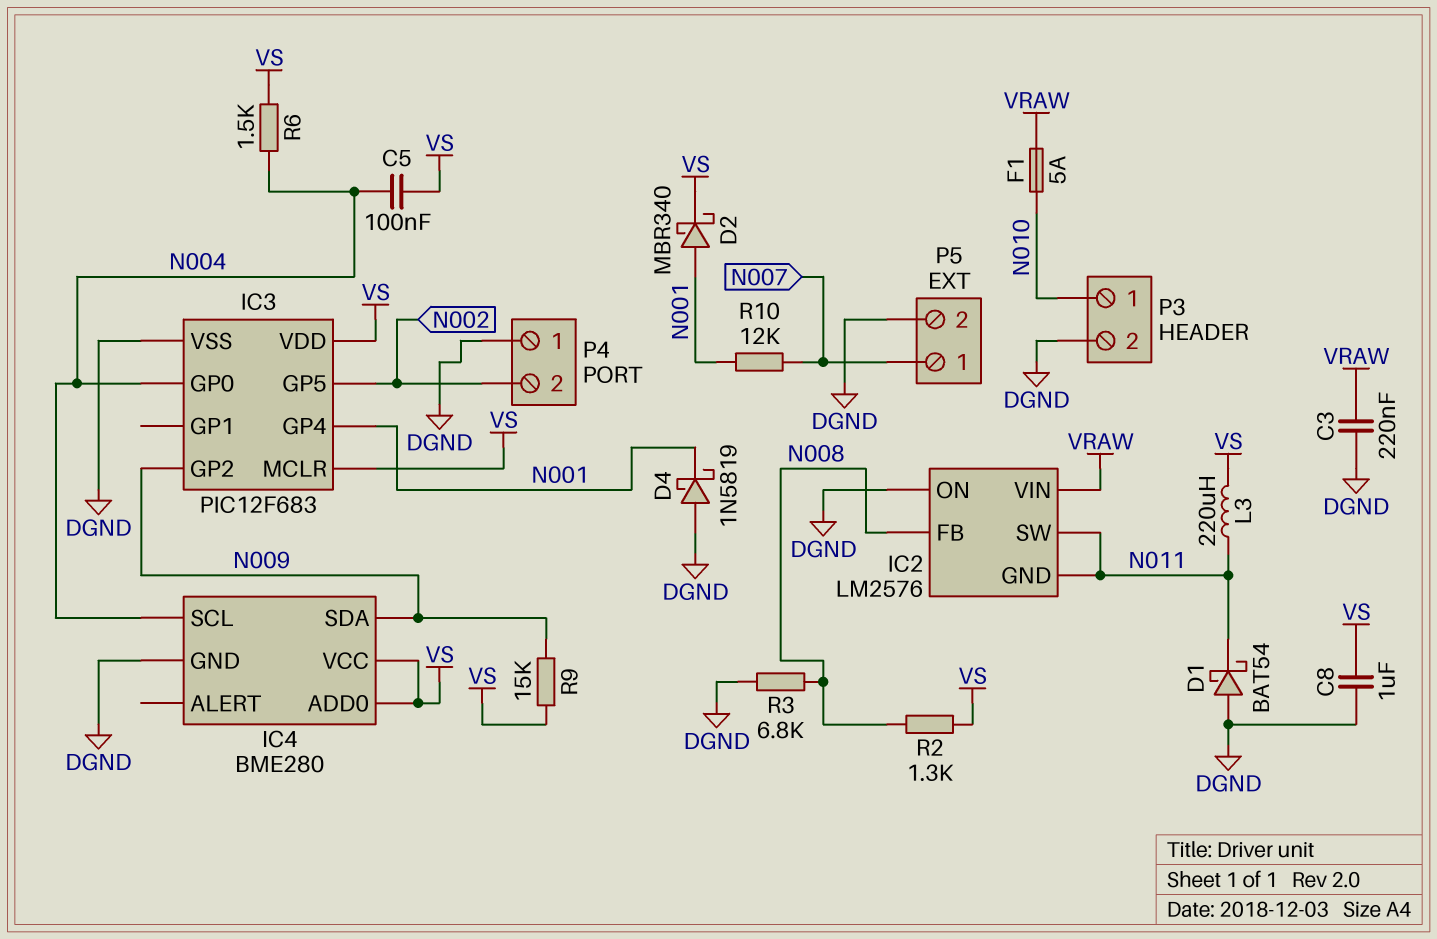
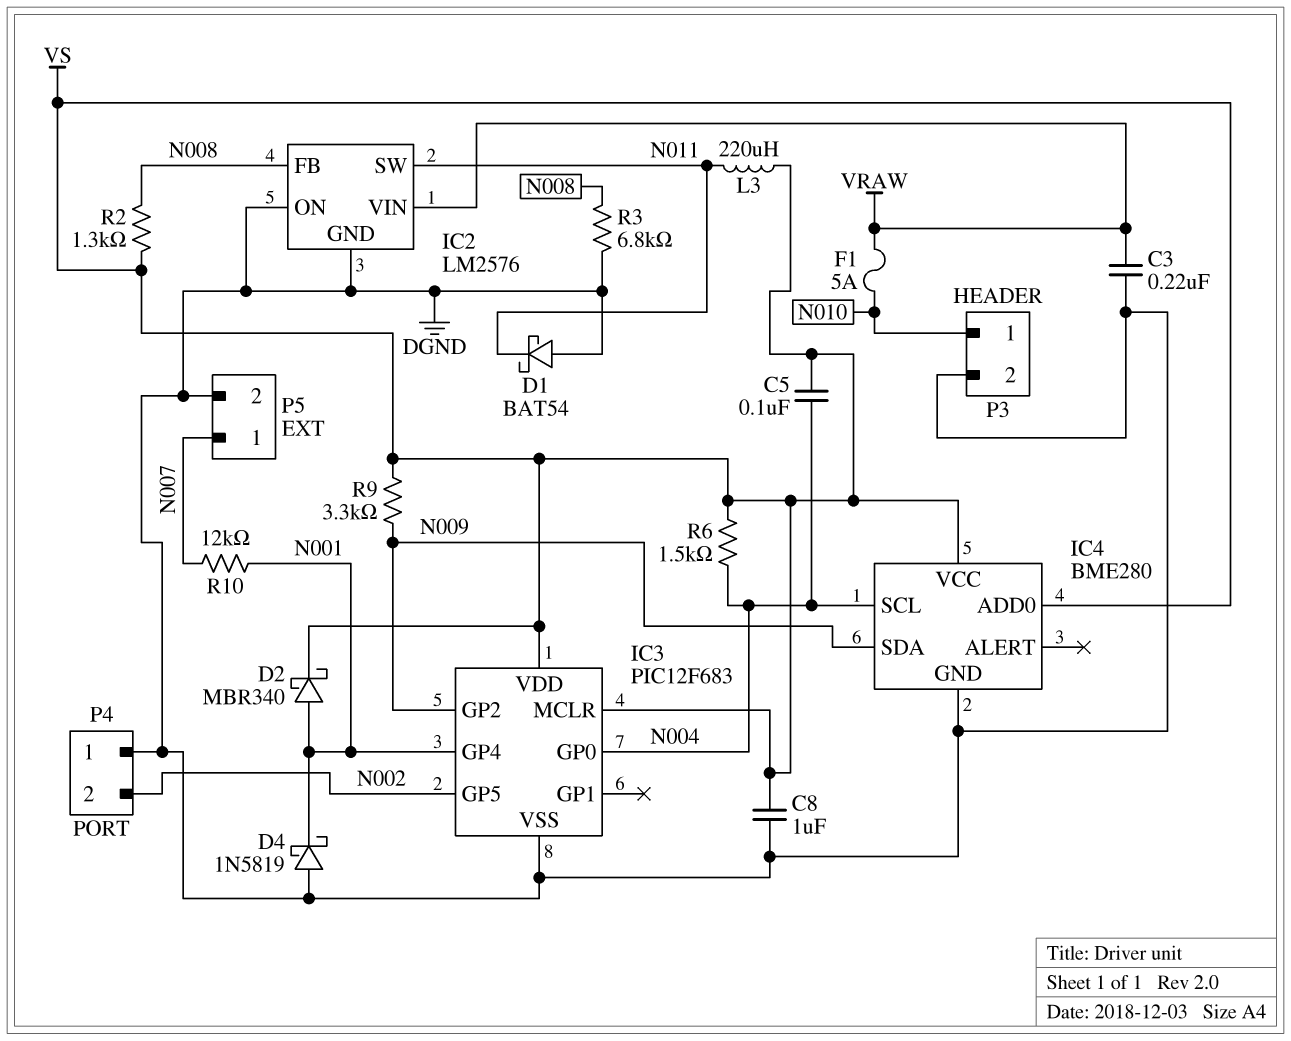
IC2 pin GND: N011 -> DGND
R9: 15k (N009, VS) -> 3.3k (N009, VS)

